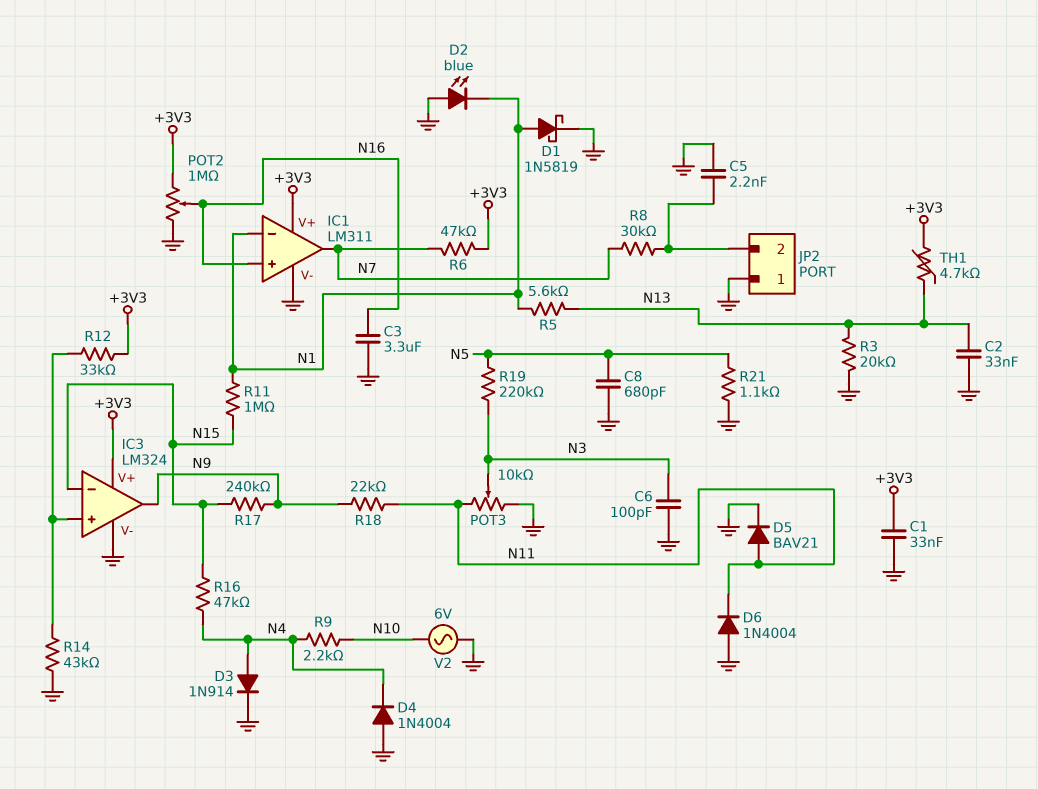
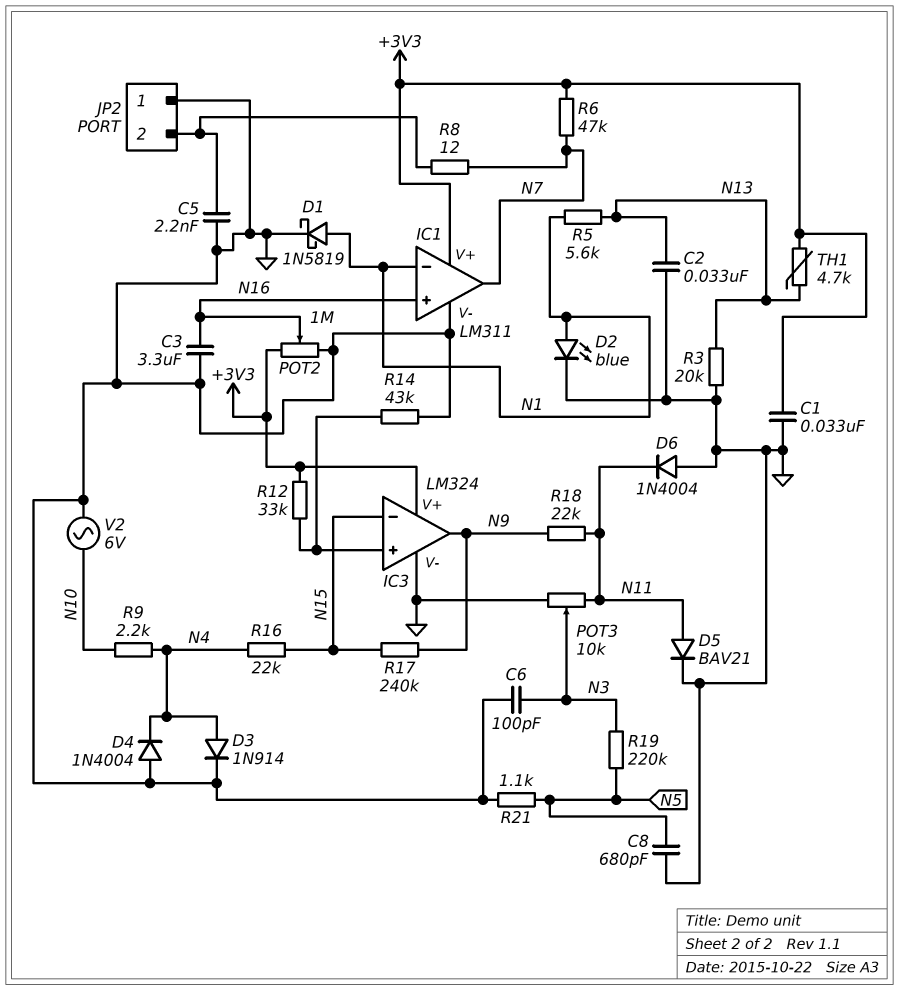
D2: LED blue (A GND, K N1) -> LED blue (A N1, K GND)
R8: 30k (JP2/2, N7) -> 12 (JP2/2, N7)
R11: 1M (N1, N15) -> none
R16: 47k (N4, N15) -> 22k (N4, N15)

